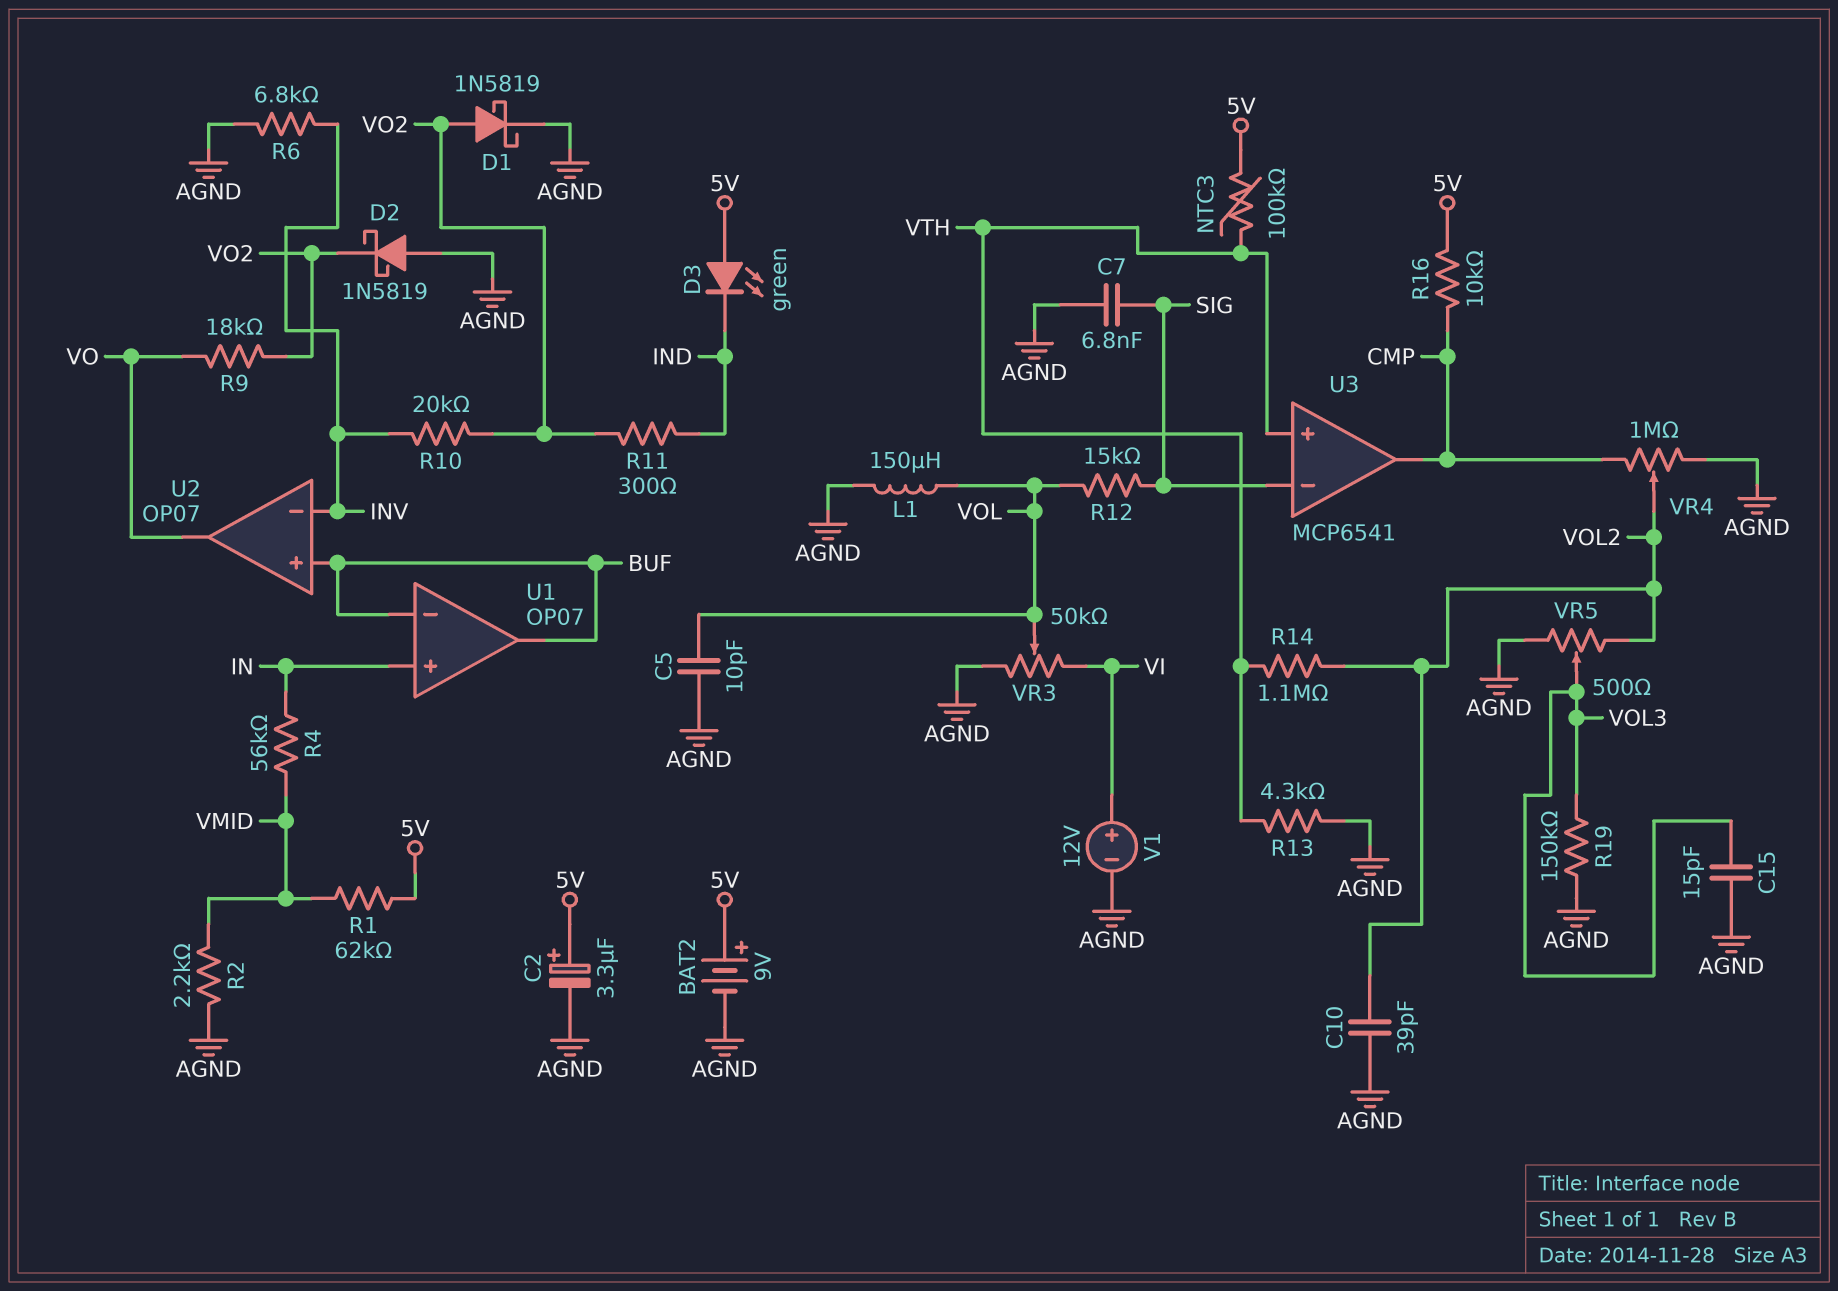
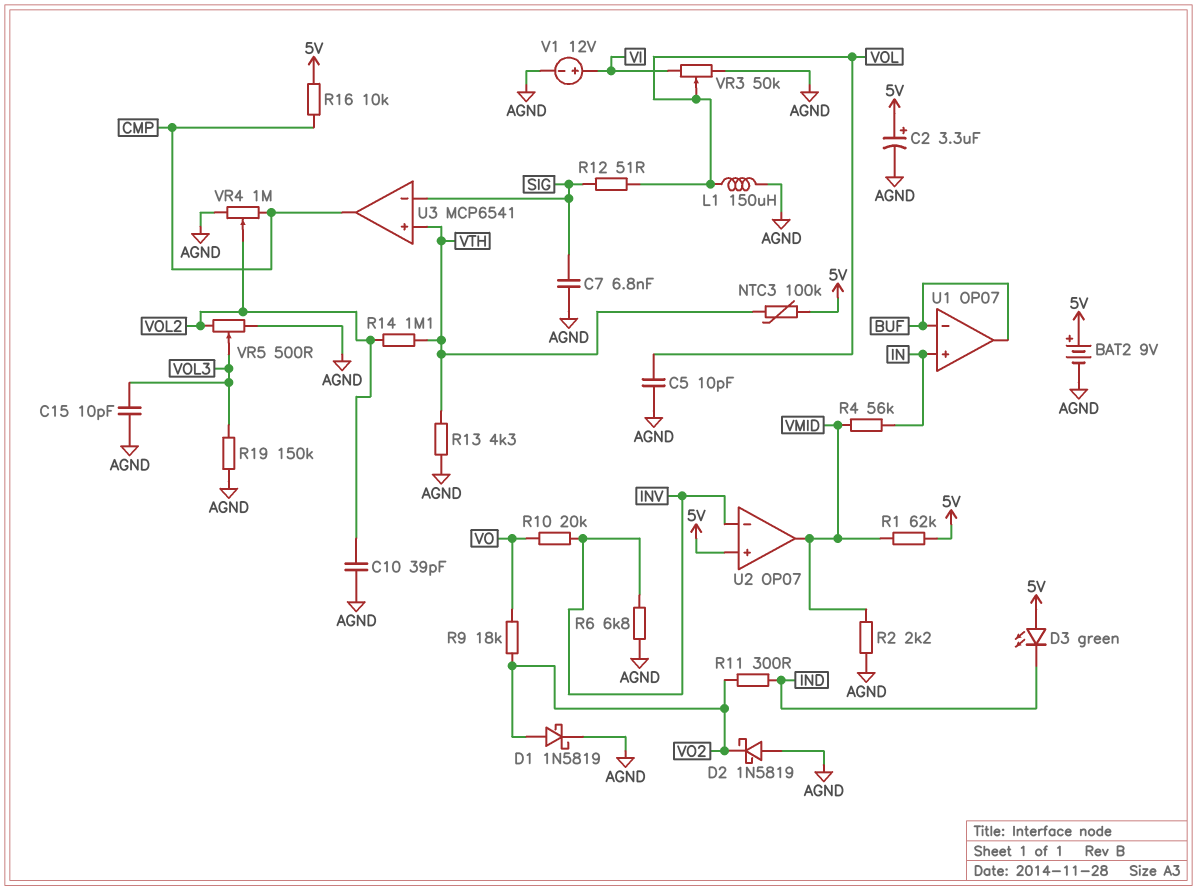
C15: 15pF (AGND, VOL3) -> 10pF (AGND, VOL3)
R10: 20k (INV, VO2) -> 20k (INV, VO)
R12: 15k (SIG, VOL) -> 51 (SIG, VOL)
U2 pin in+: BUF -> 5V
U2 pin out: VO -> VMID

